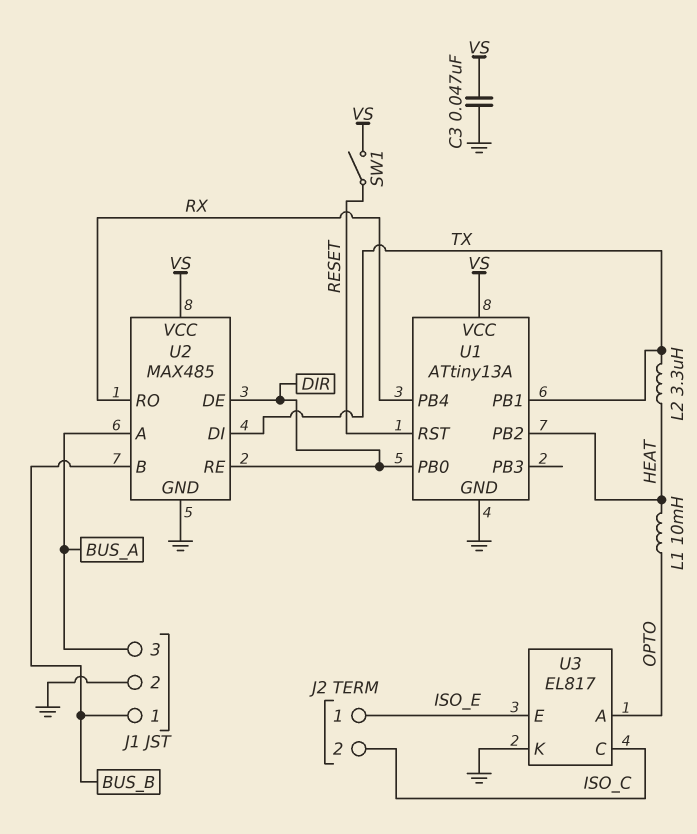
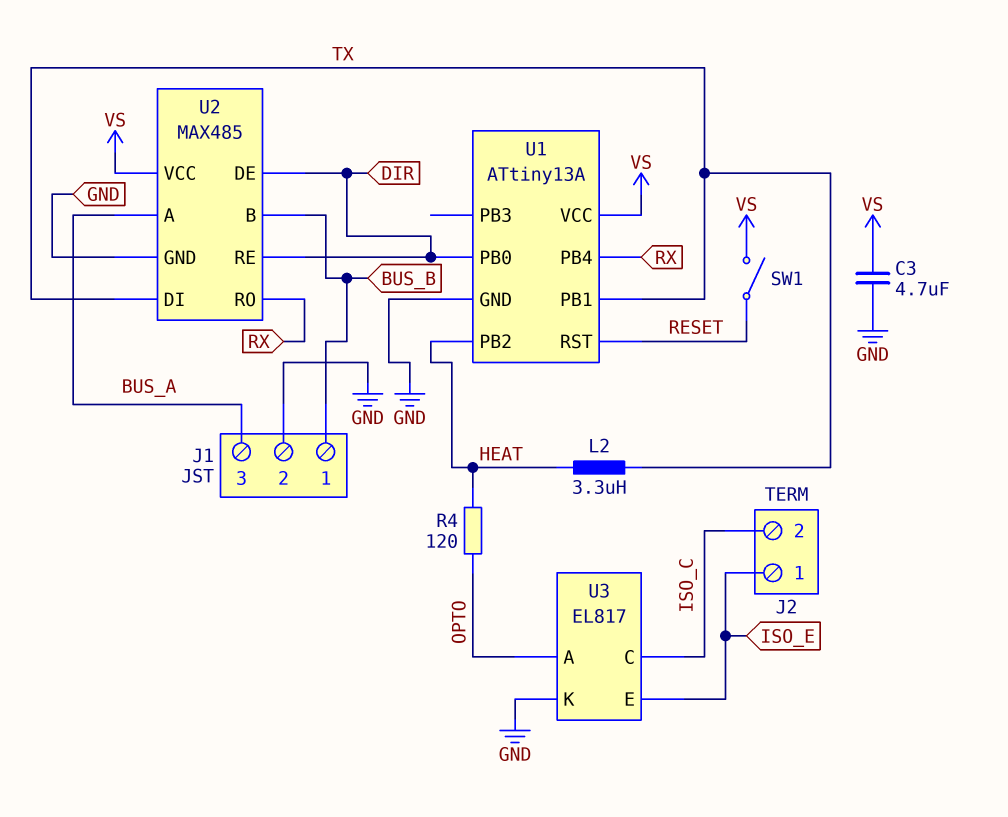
C3: 47nF (GND, VS) -> 4.7uF (GND, VS)
L1: 10mH (HEAT, OPTO) -> none
R4: none -> 120 (HEAT, OPTO)

